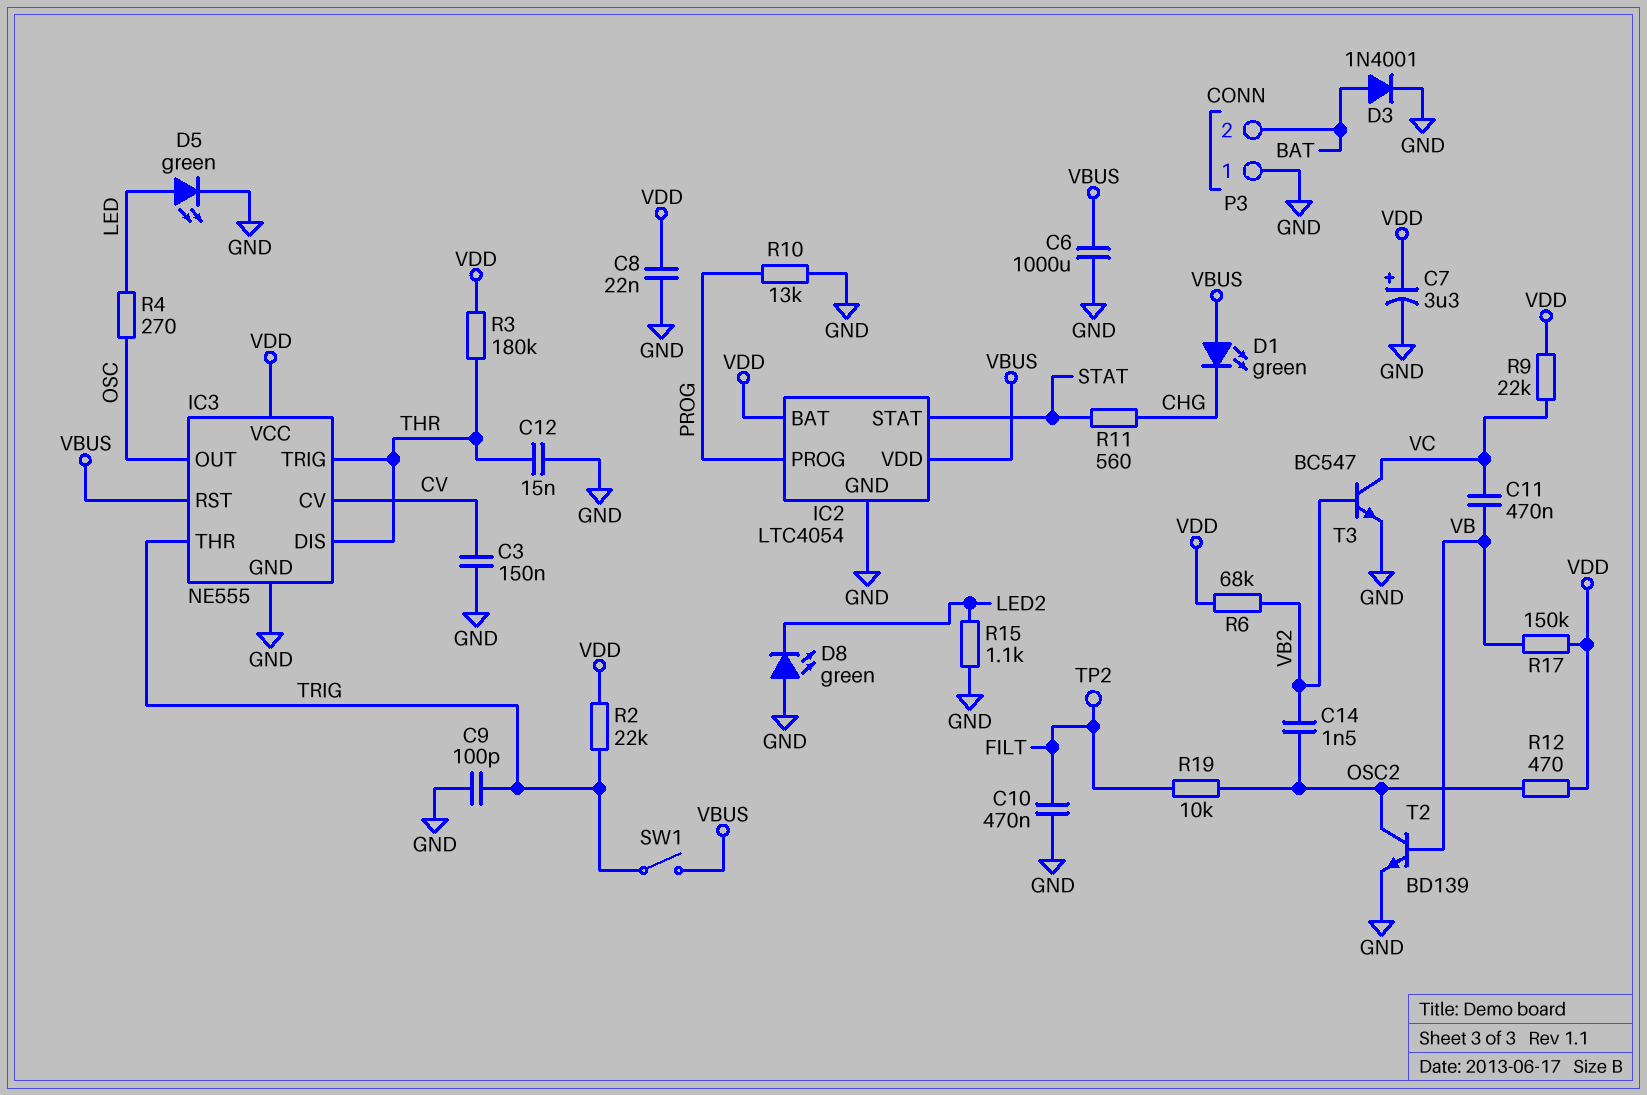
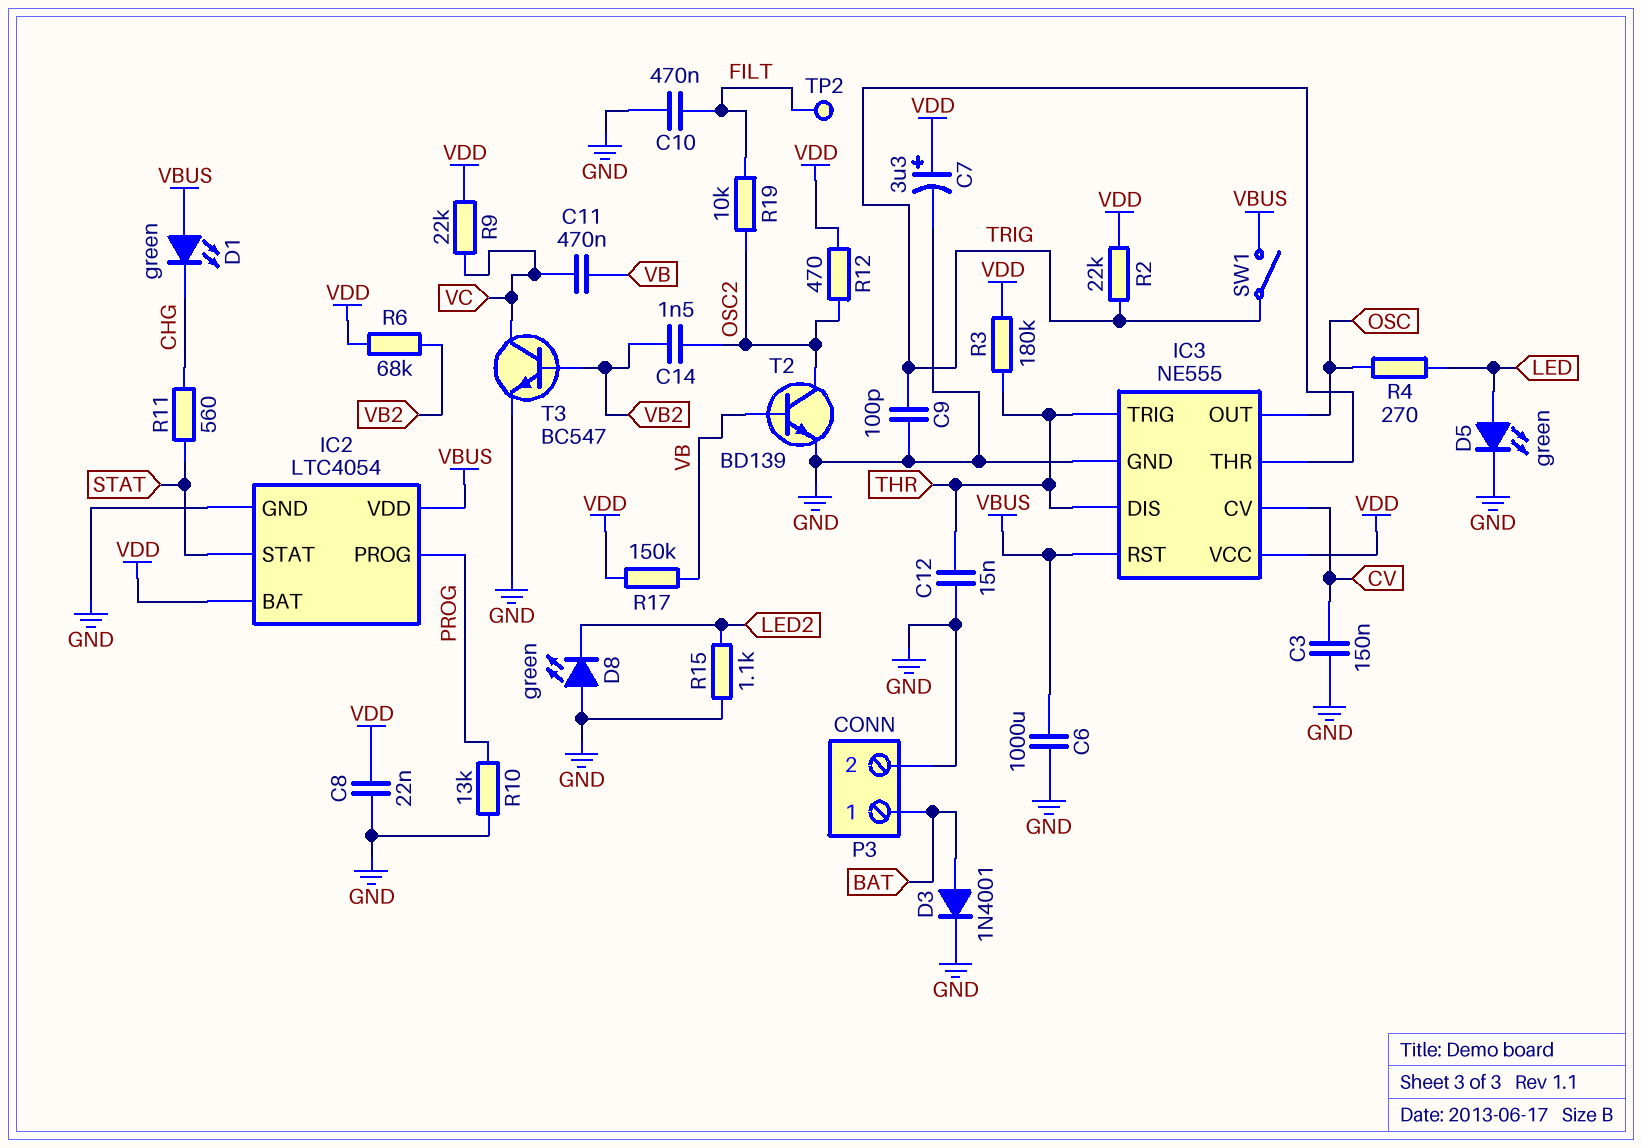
P3 pin 1: GND -> BAT
P3 pin 2: BAT -> GND

